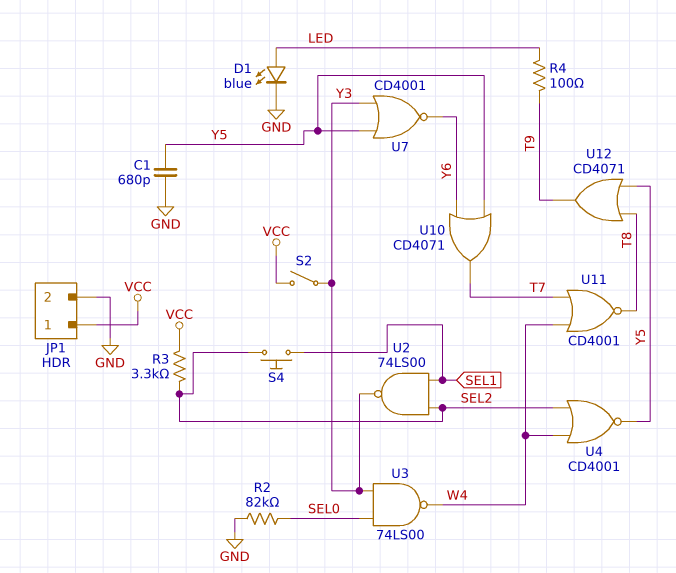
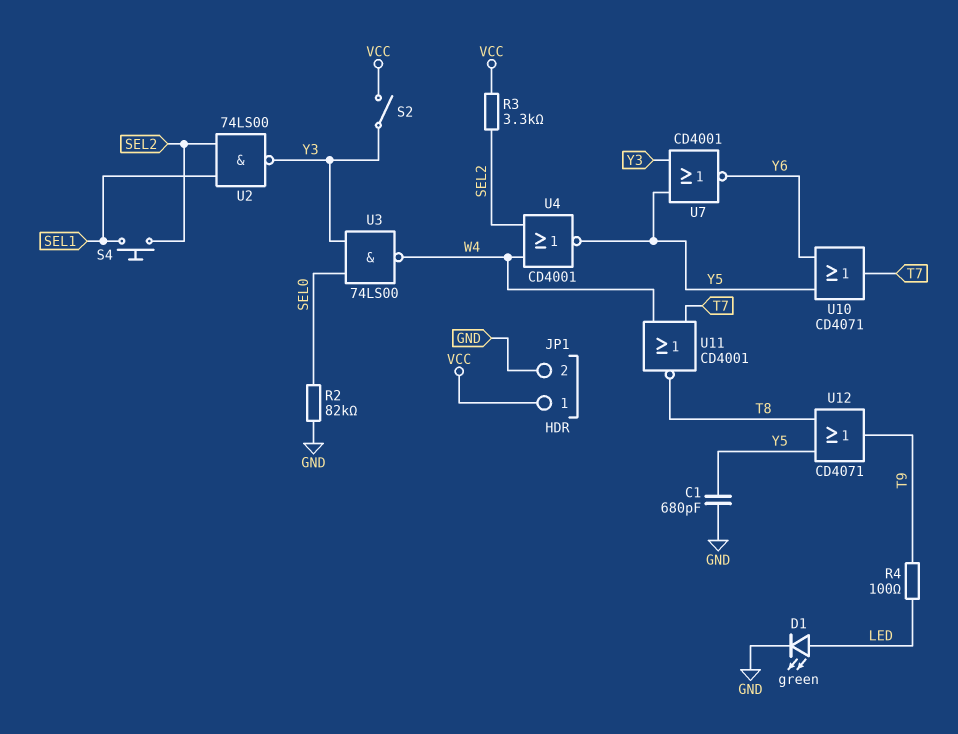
D1: LED blue (A LED, K GND) -> LED green (A LED, K GND)

